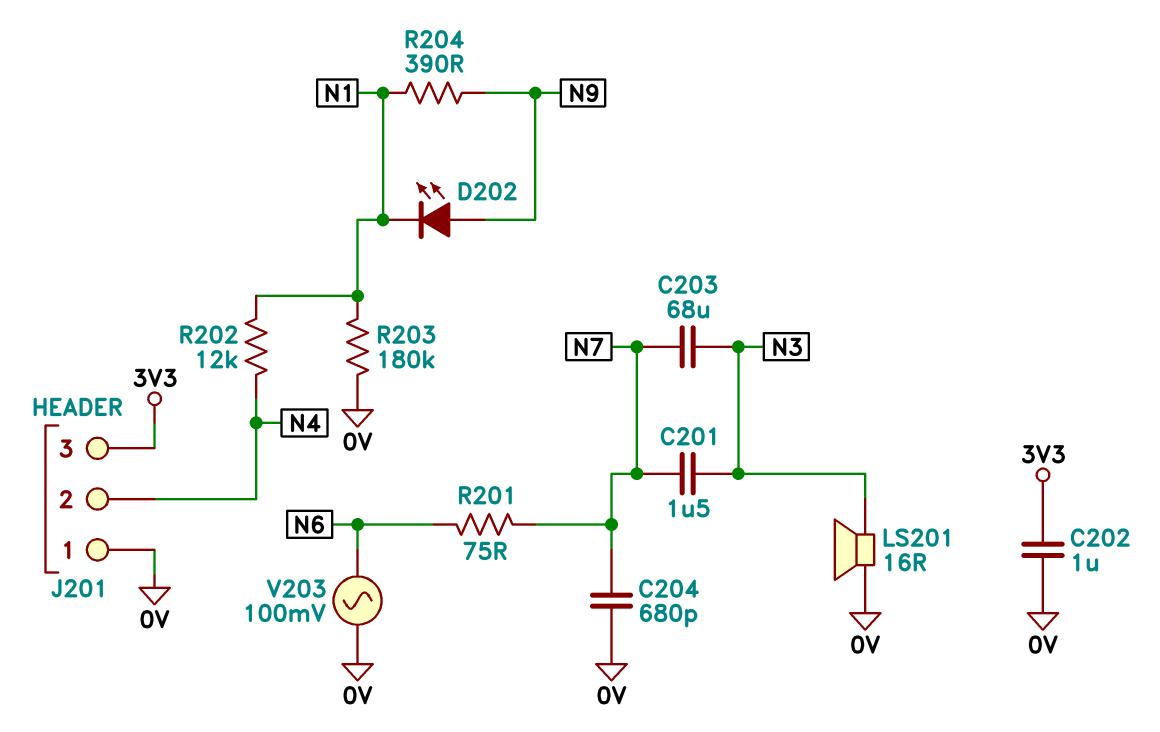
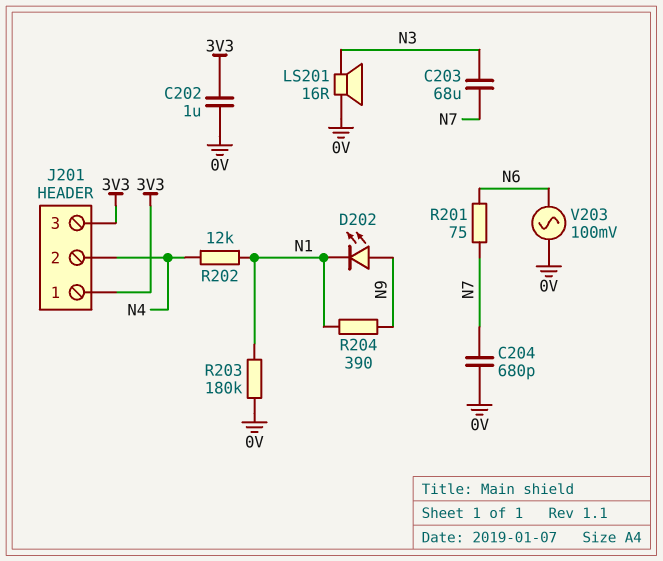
C201: 1.5uF (N3, N7) -> none
J201 pin 1: 0V -> 3V3

